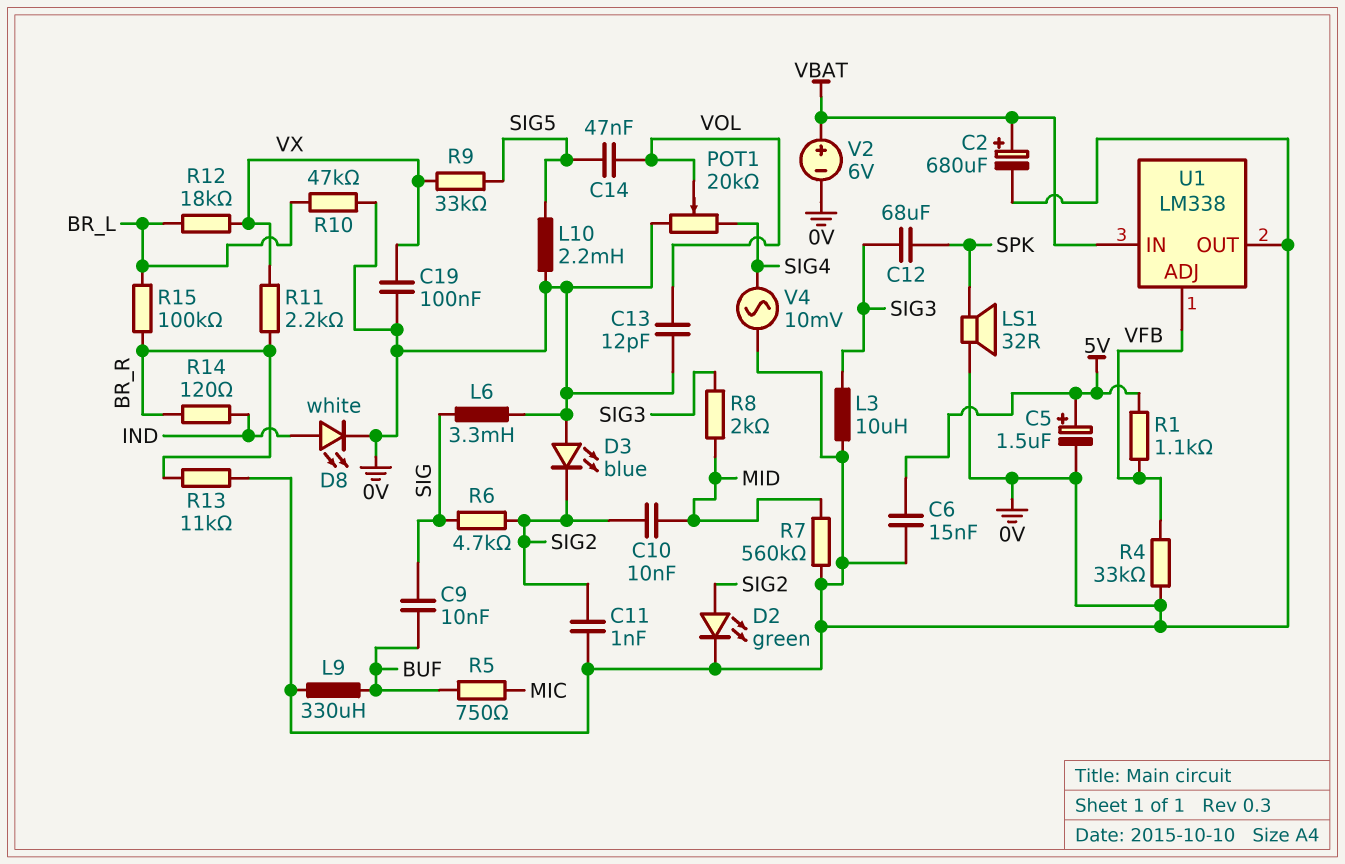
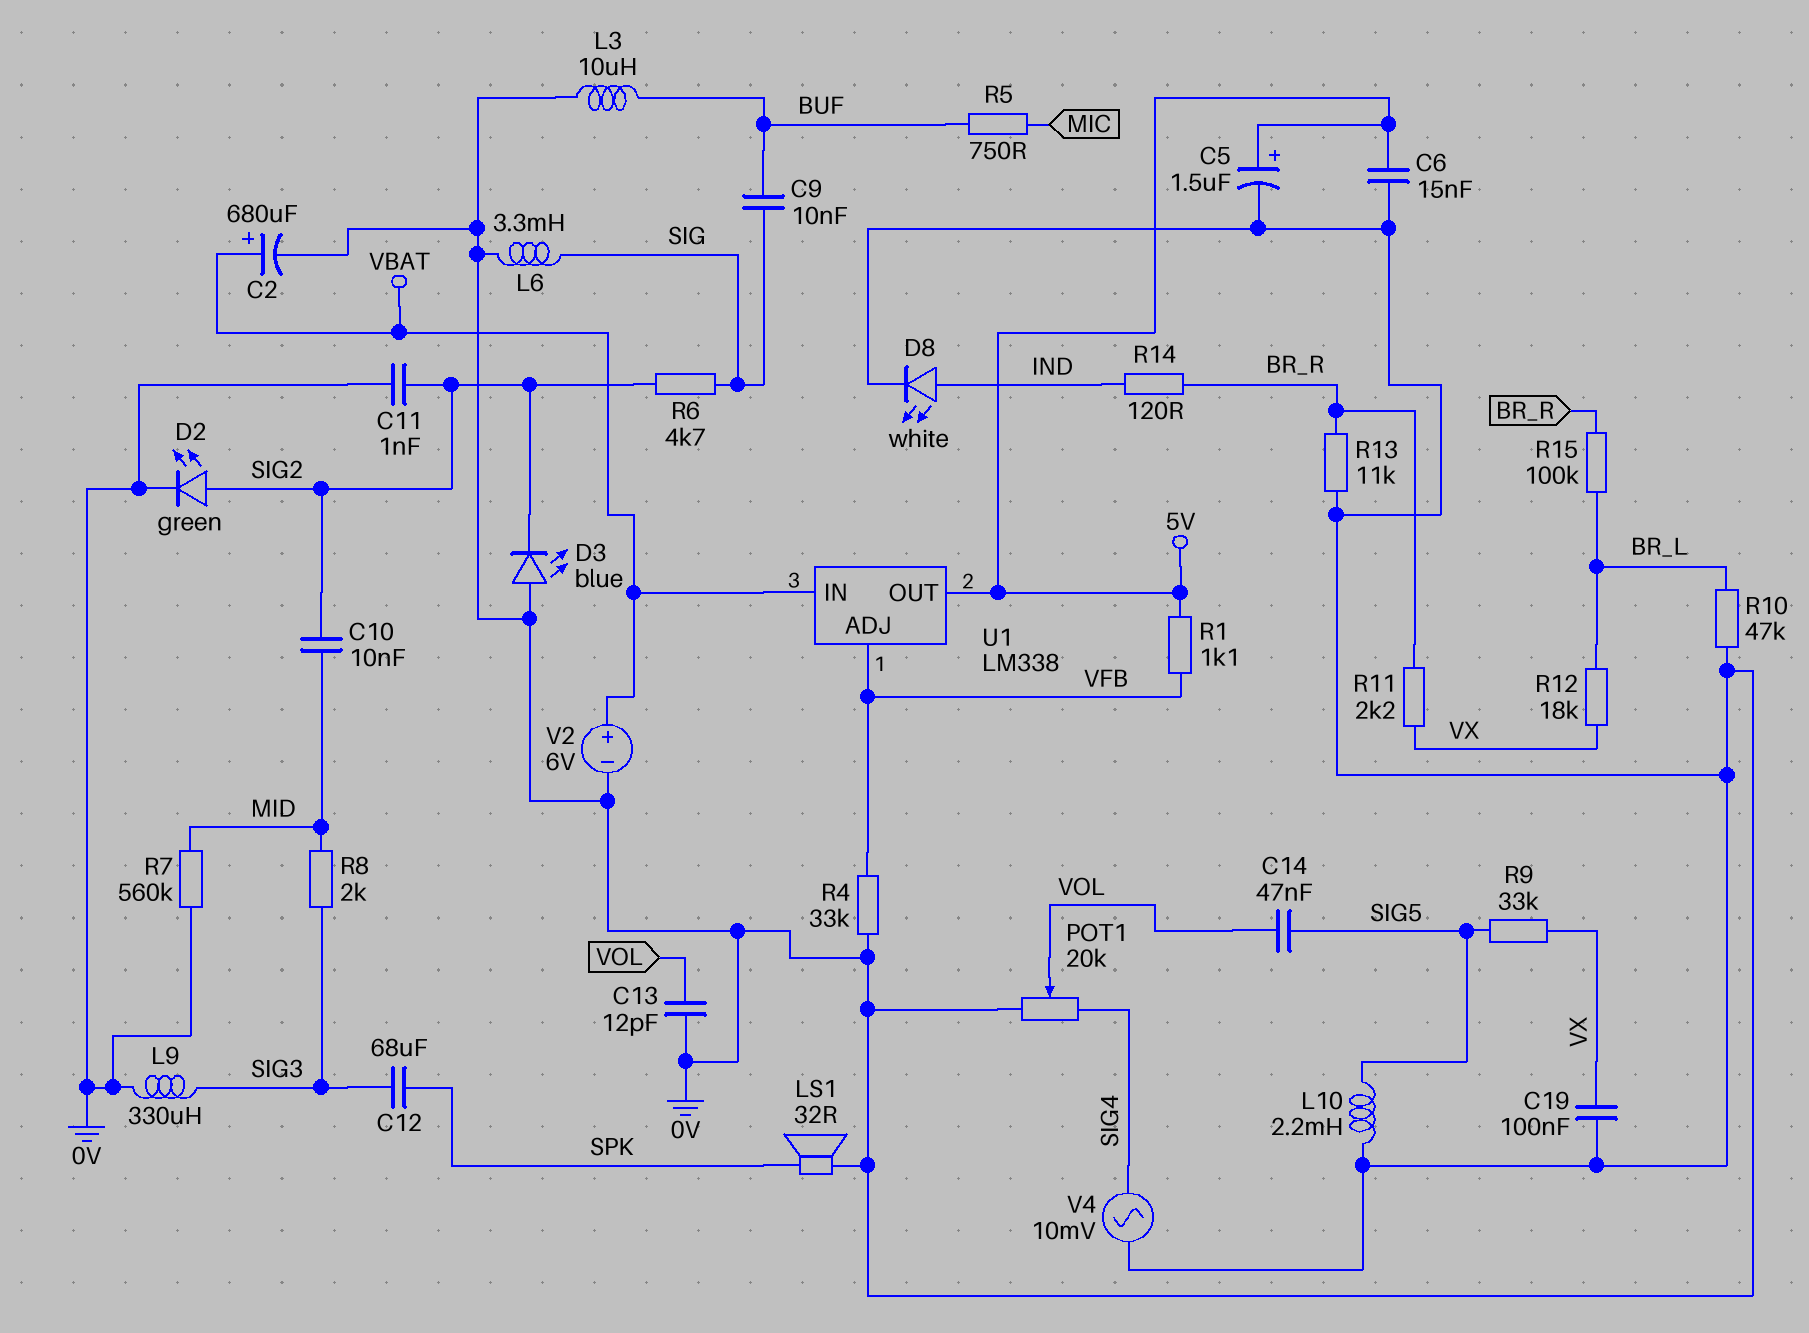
L3: 10uH (0V, SIG3) -> 10uH (0V, BUF)
L9: 330uH (0V, BUF) -> 330uH (0V, SIG3)
U1 pin OUT: 0V -> 5V

